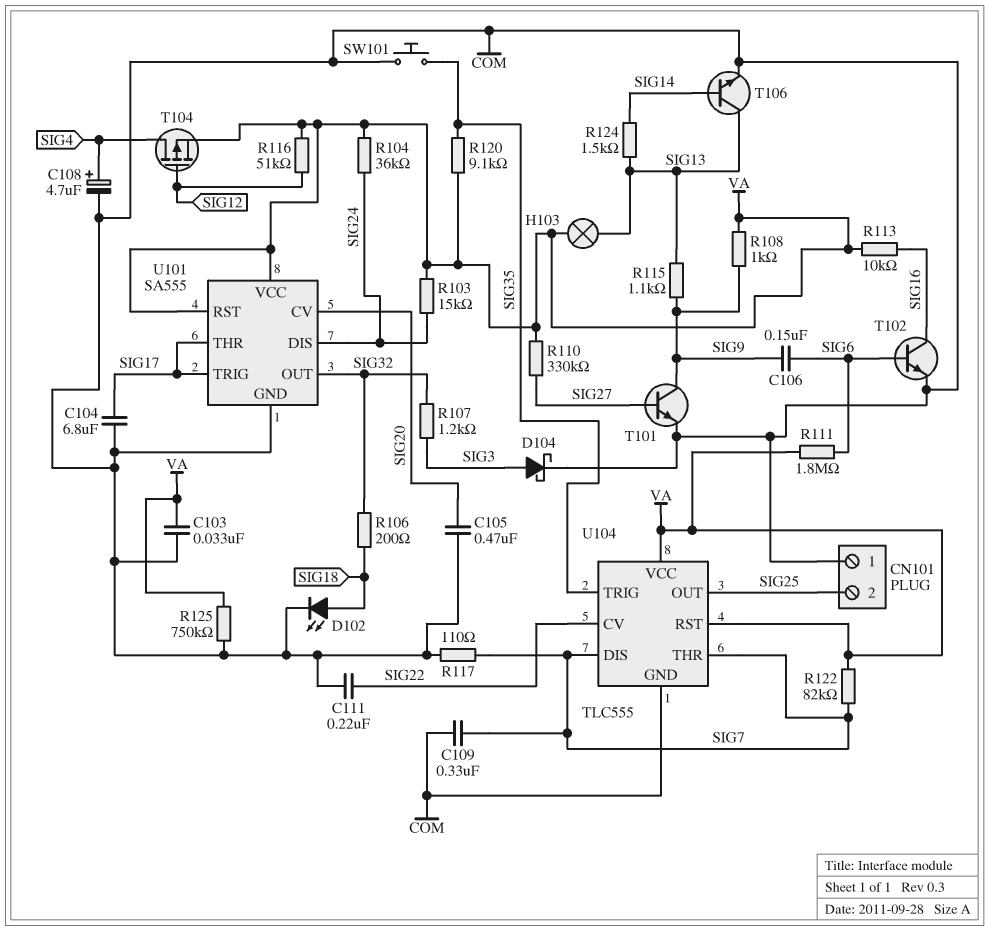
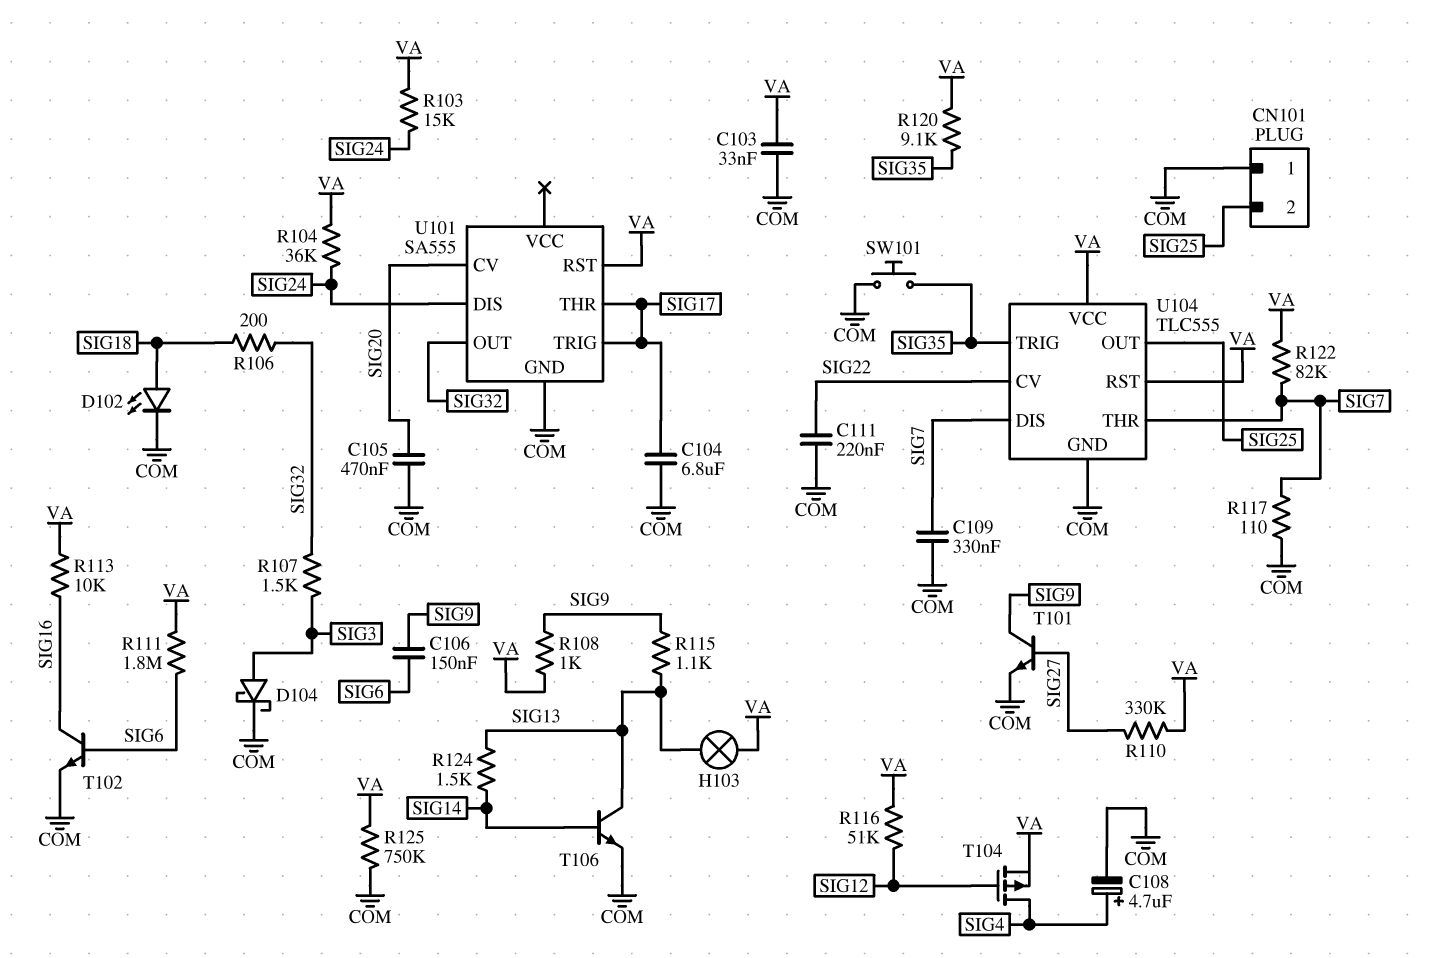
R107: 1.2k (SIG3, SIG32) -> 1.5k (SIG3, SIG32)
U101 pin VCC: VA -> none

